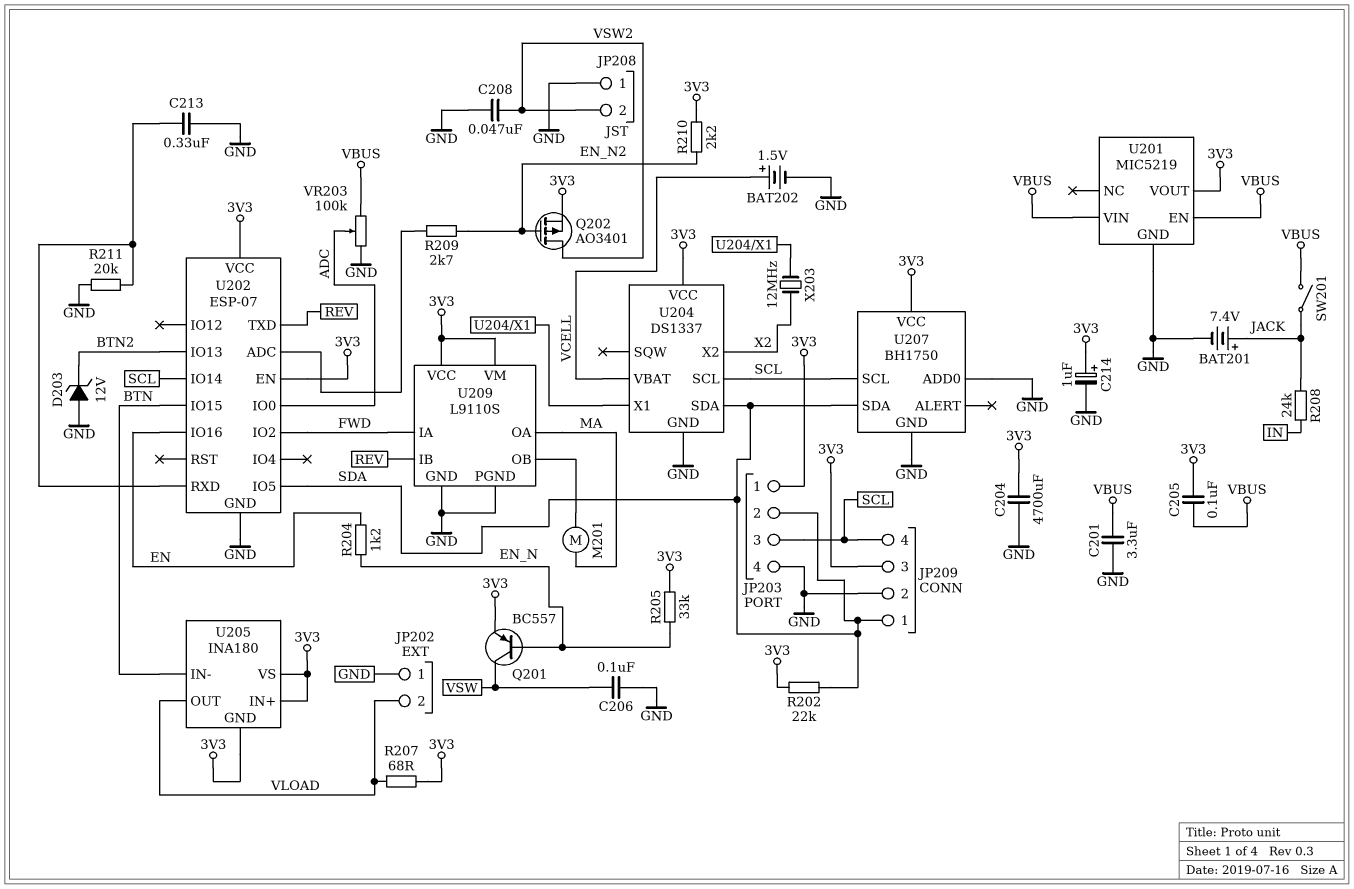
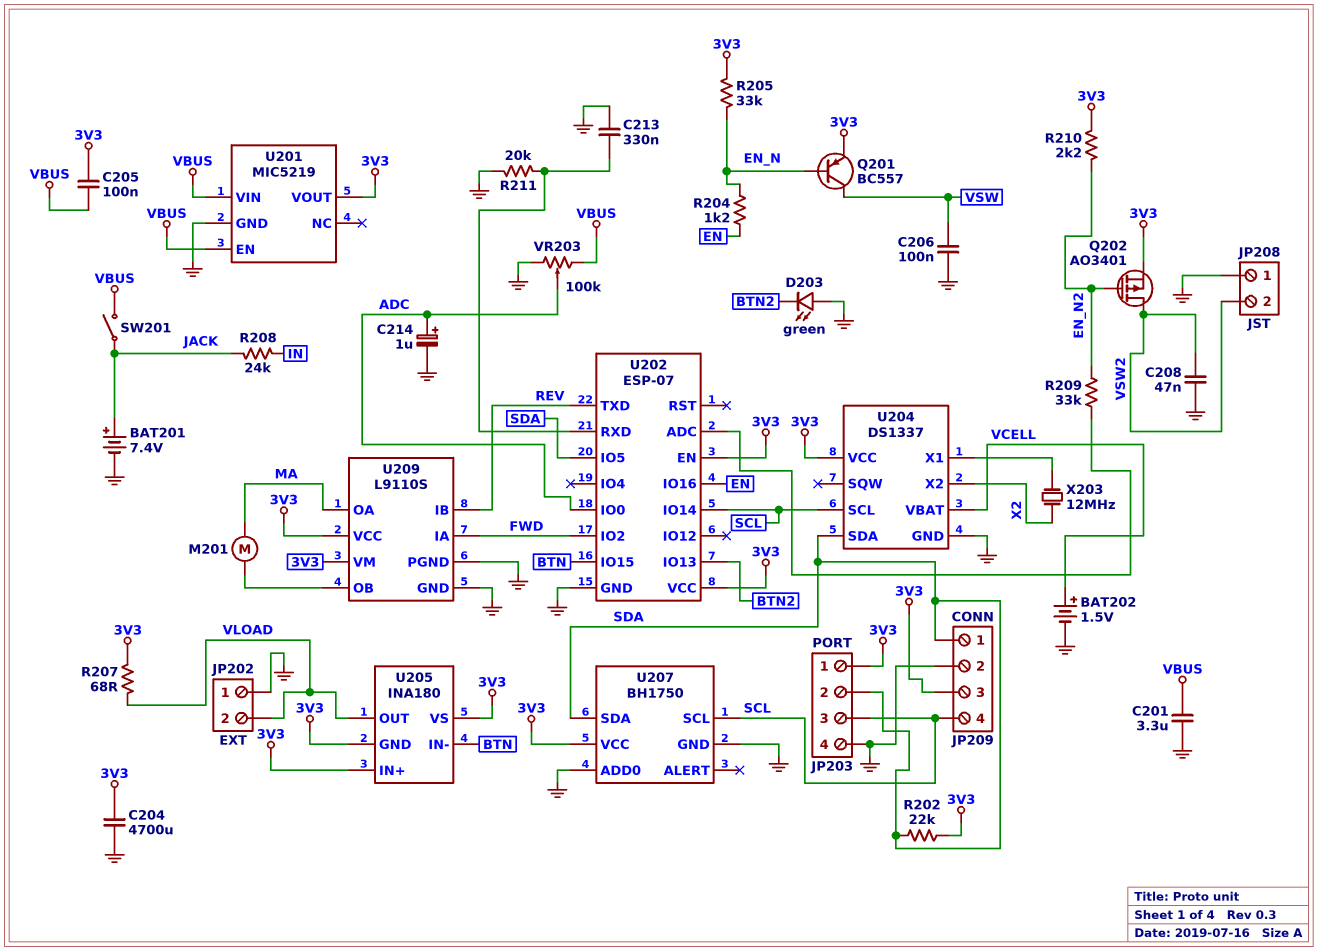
C214: 1uF (plus 3V3, minus GND) -> 1uF (plus ADC, minus GND)
D203: zener 12V (A GND, K BTN2) -> LED green (A GND, K BTN2)
R209: 2.7k (EN_N2, U202/ADC) -> 33k (EN_N2, U202/ADC)

